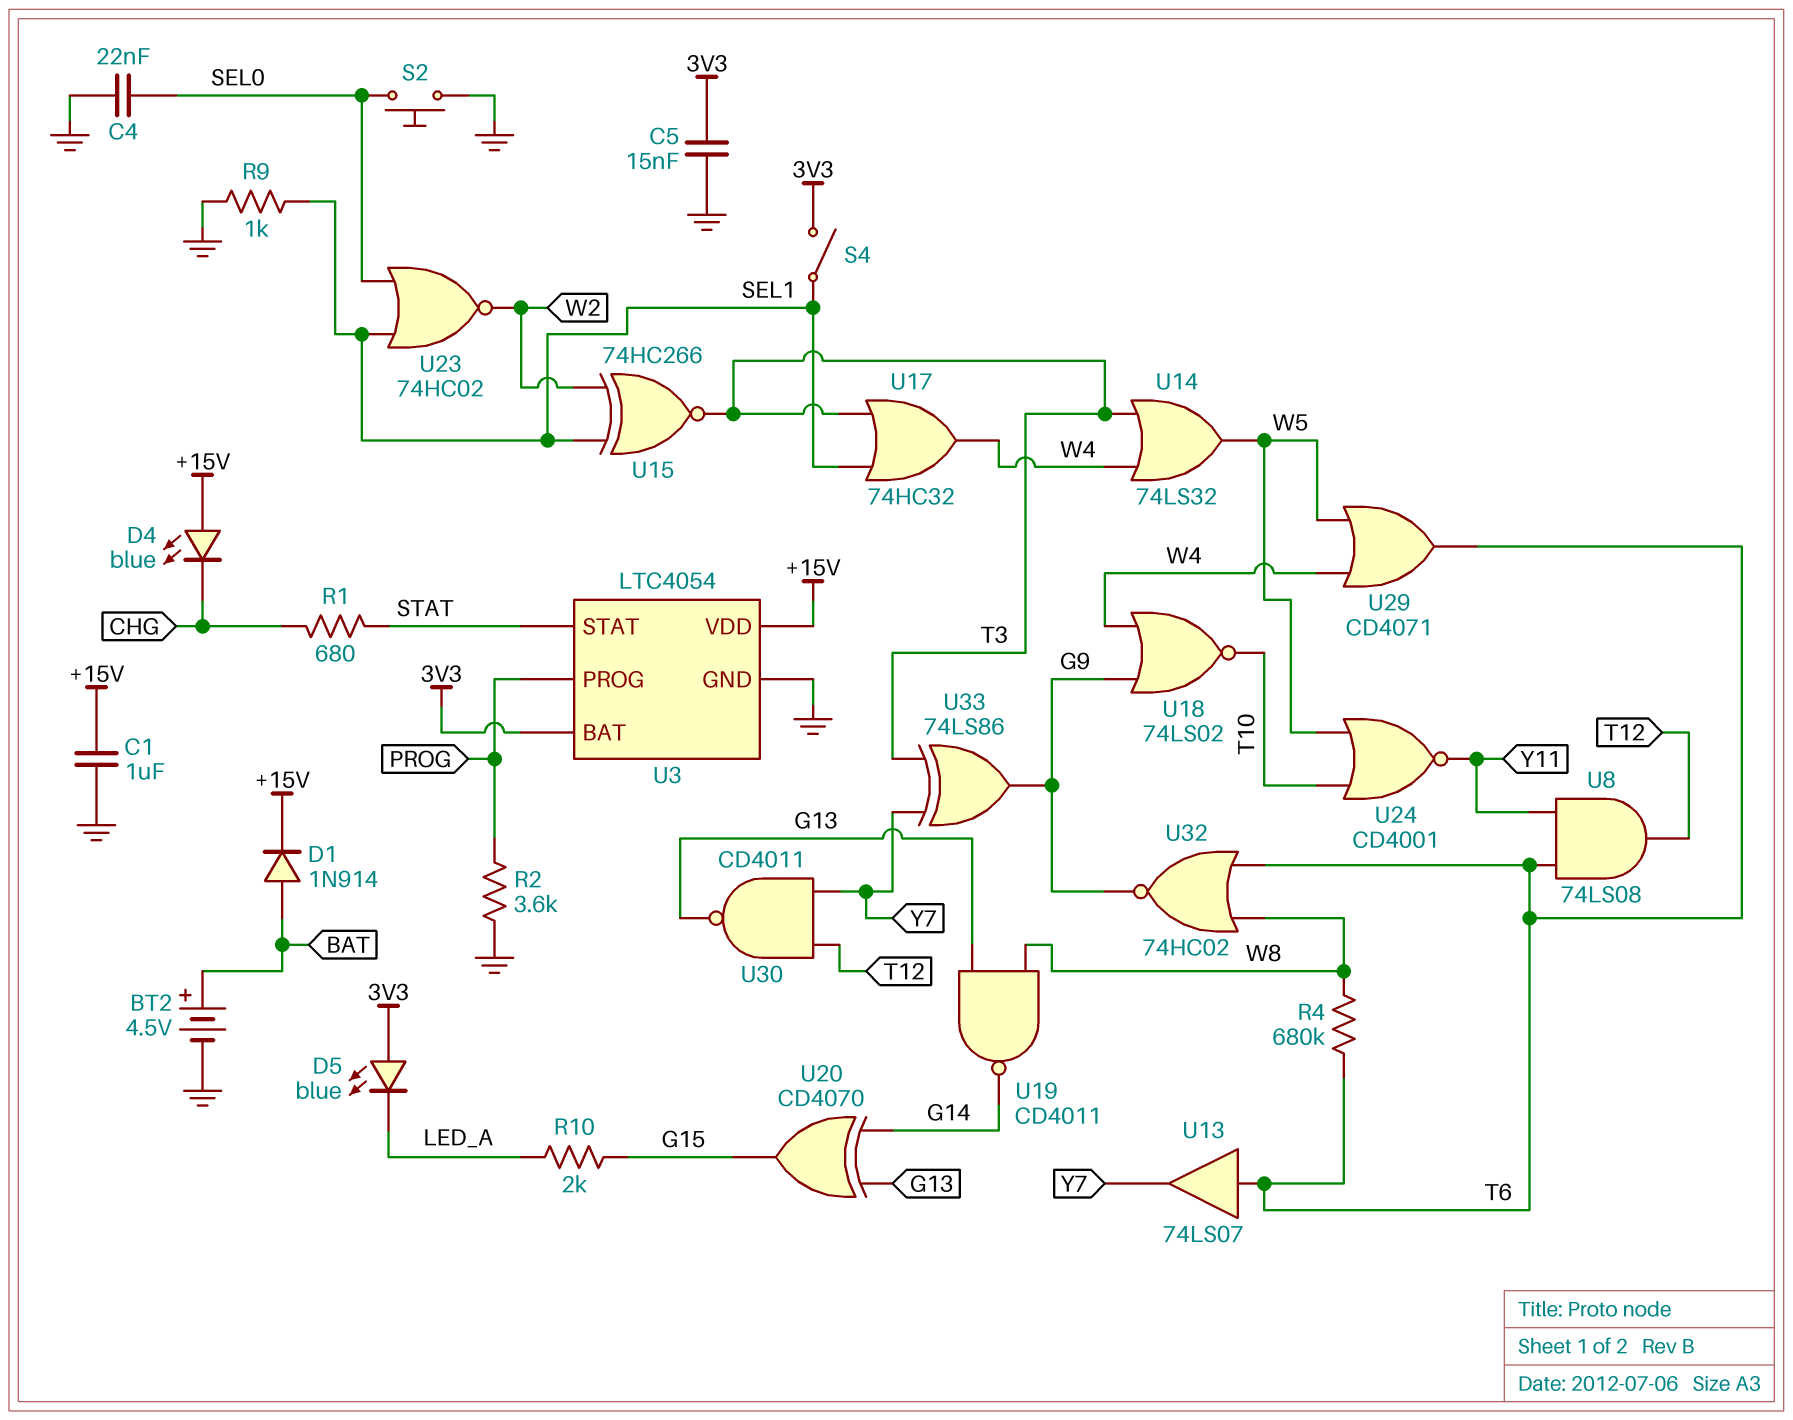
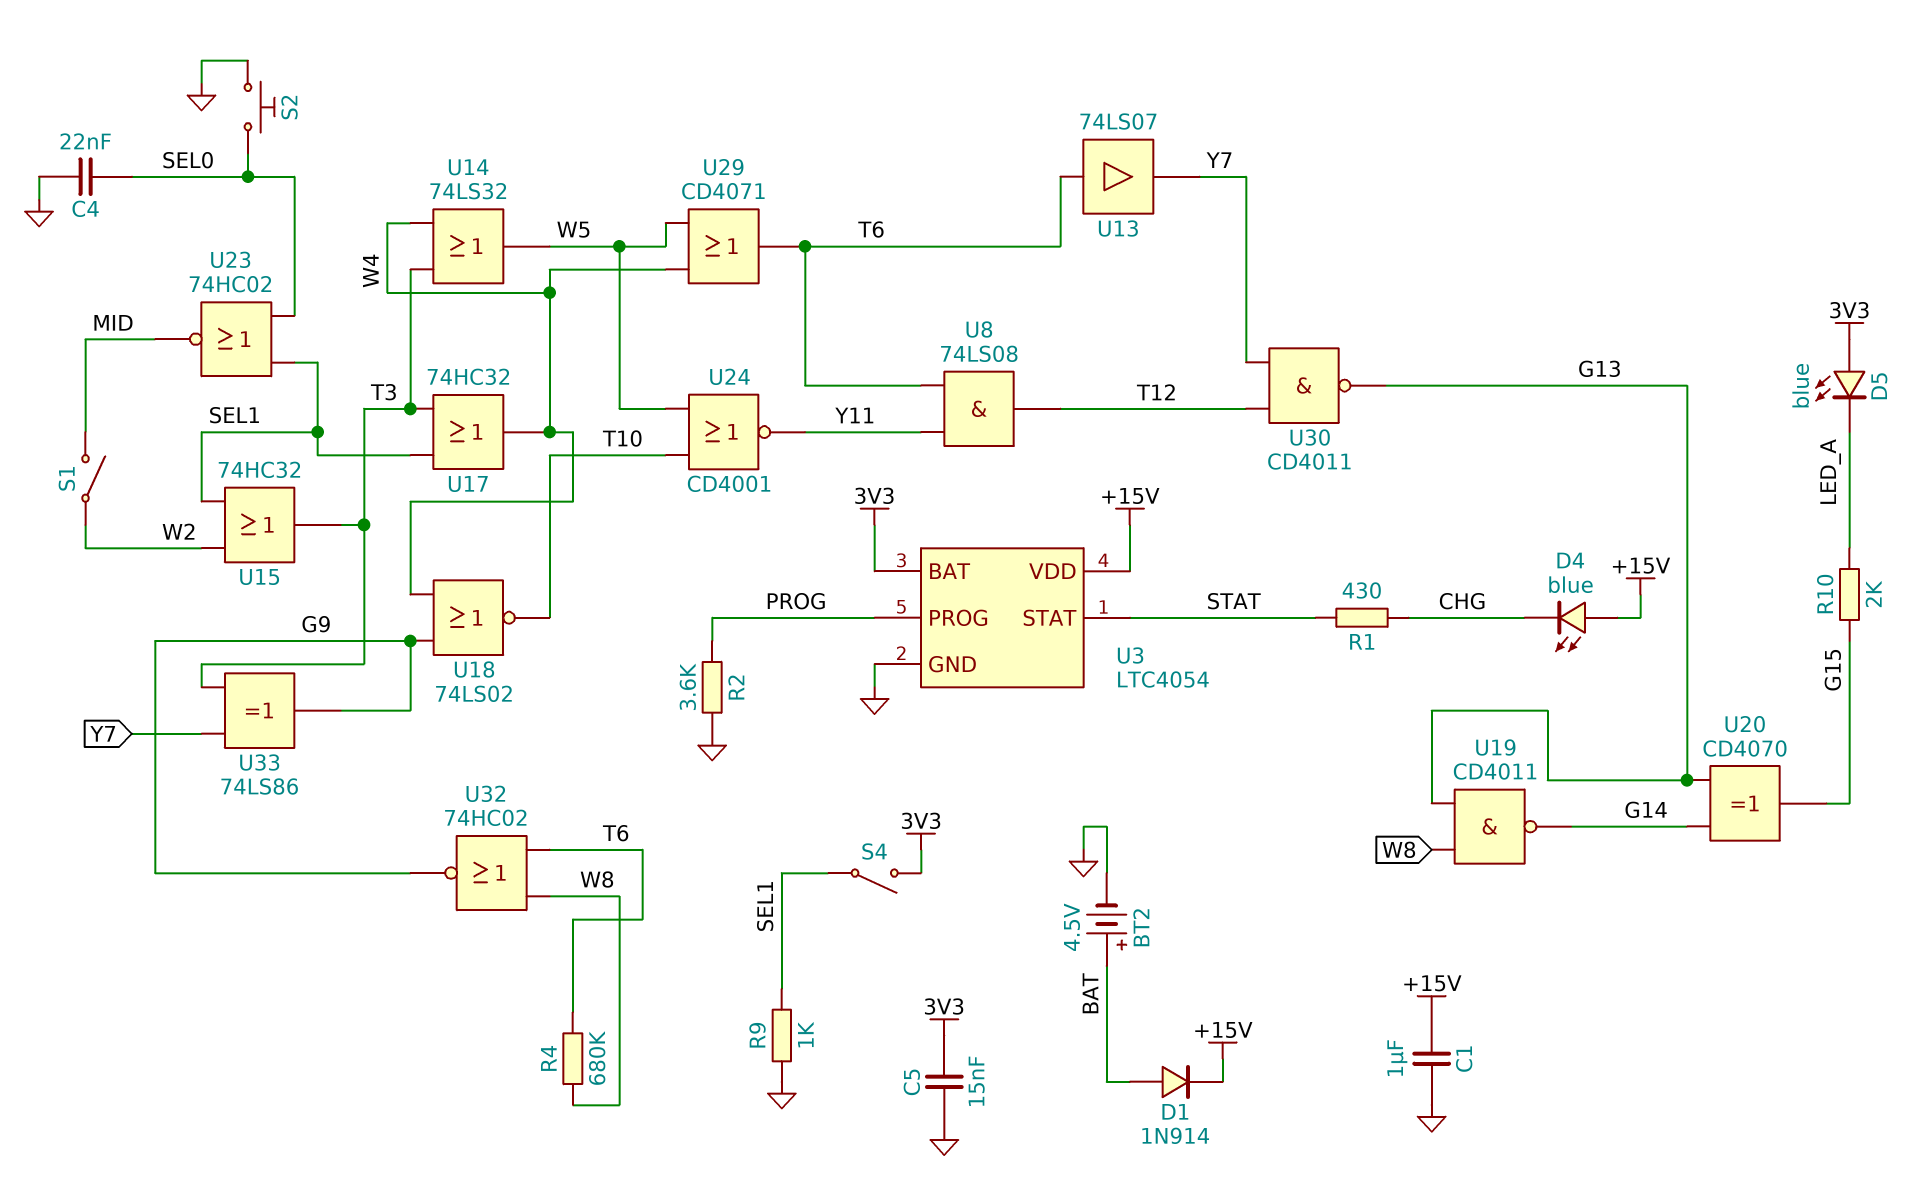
R1: 680 (CHG, STAT) -> 430 (CHG, STAT)
S1: none -> switch (MID, W2)
U15: XNOR 74HC266 (in SEL1, in W2, out T3) -> OR 74HC32 (in SEL1, in W2, out T3)
U23: NOR 74HC02 (in SEL0, in SEL1, out W2) -> NOR 74HC02 (in SEL0, in SEL1, out MID)

